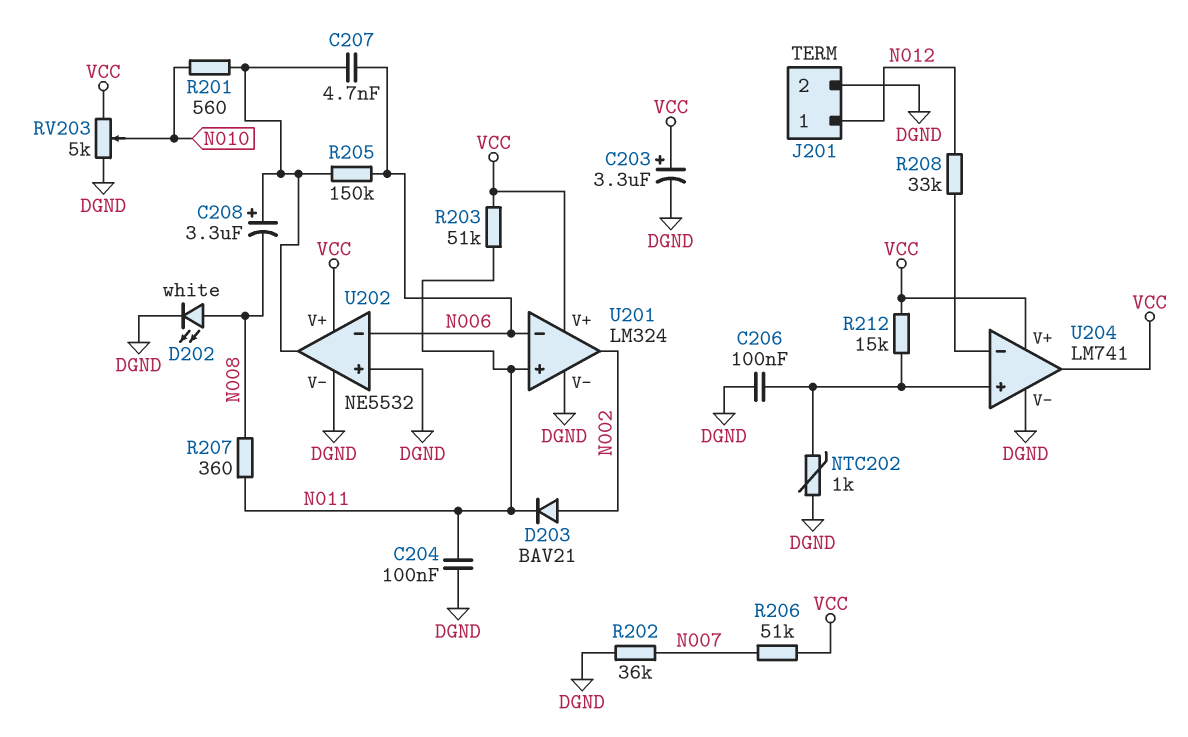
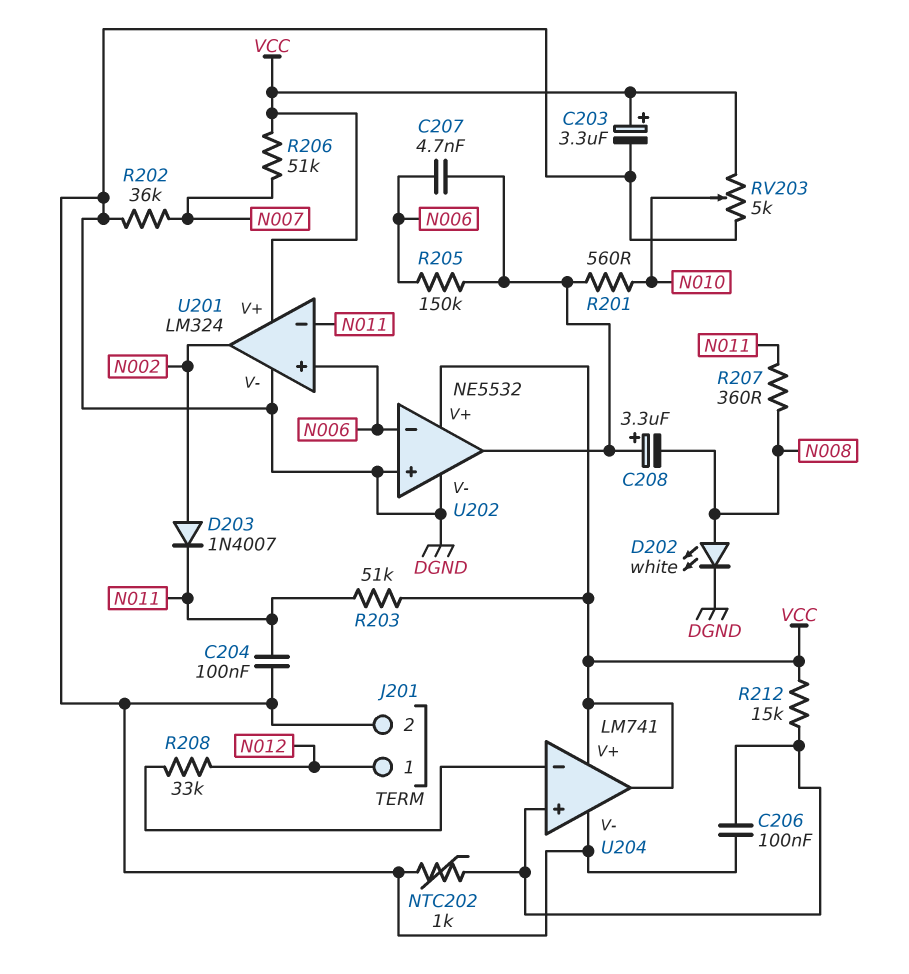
D203: diode BAV21 (A N002, K N011) -> diode 1N4007 (A N002, K N011)
U201 pin in+: N011 -> N006
U201 pin in-: N006 -> N011

